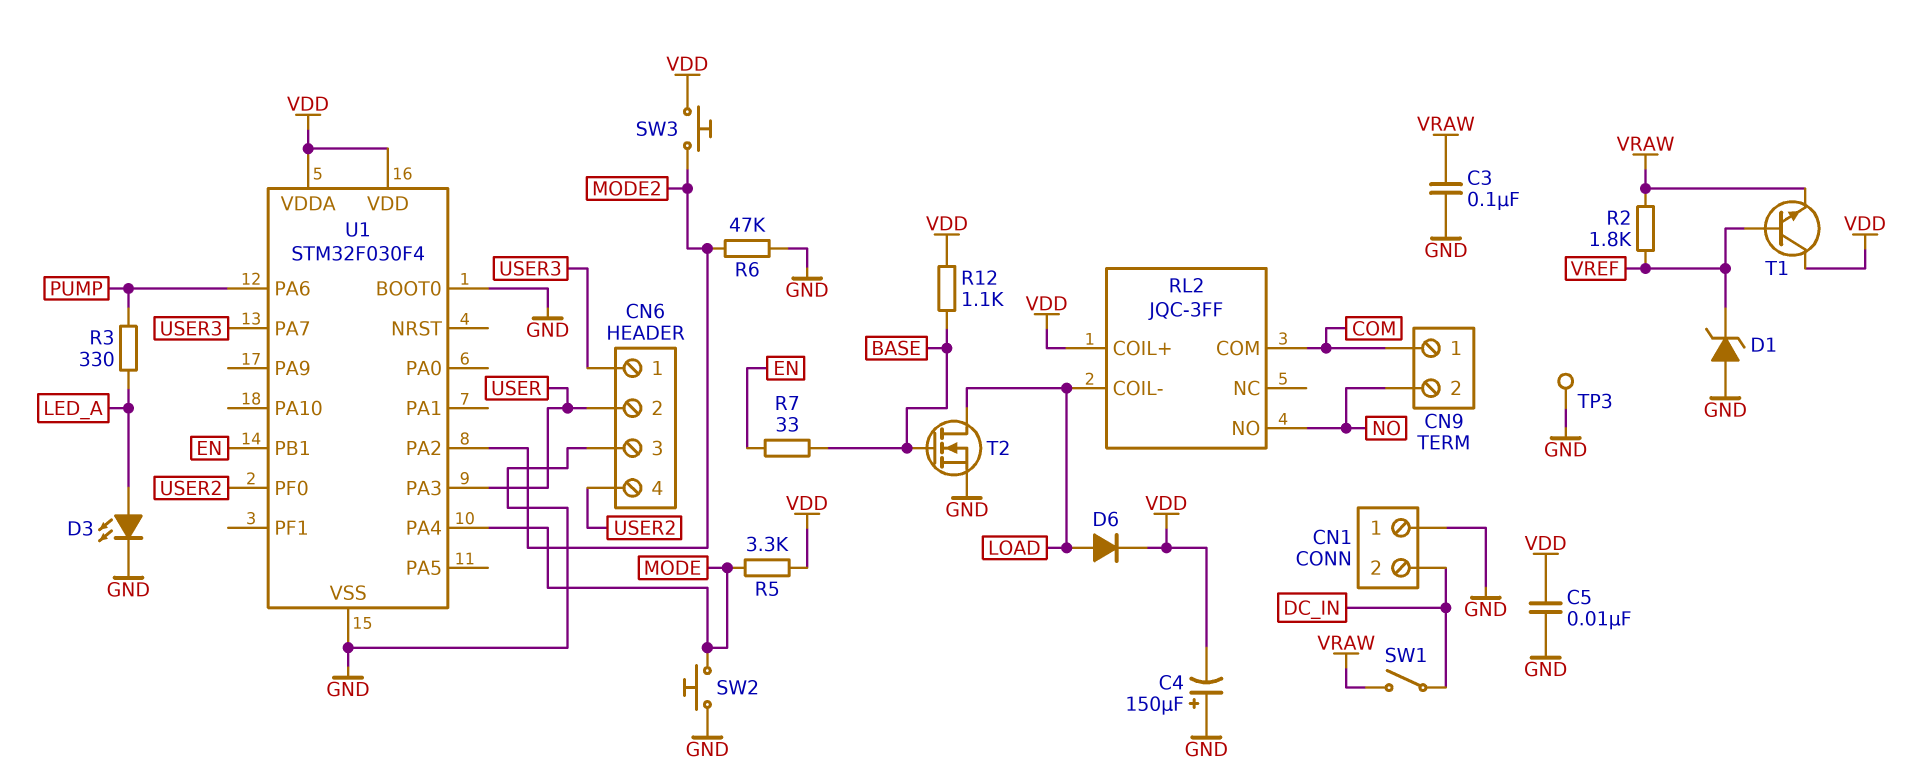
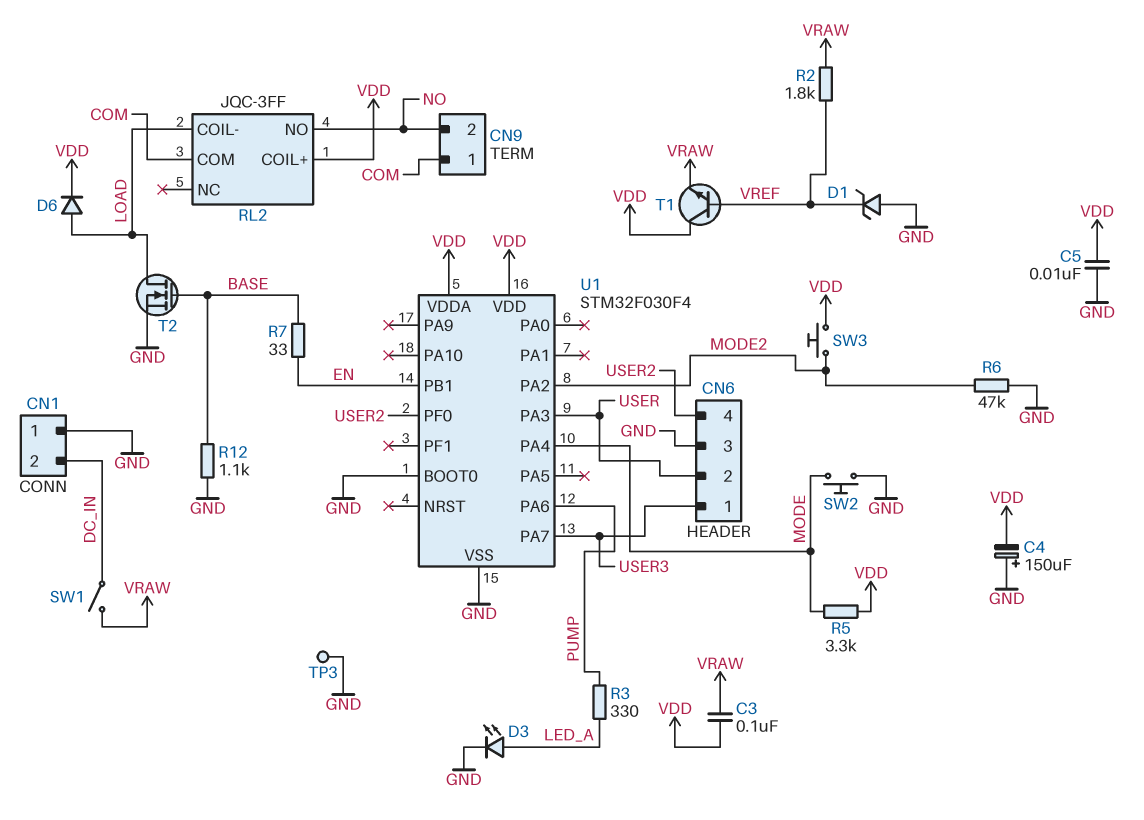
C3: 100nF (GND, VRAW) -> 100nF (VDD, VRAW)
R12: 1.1k (BASE, VDD) -> 1.1k (BASE, GND)

